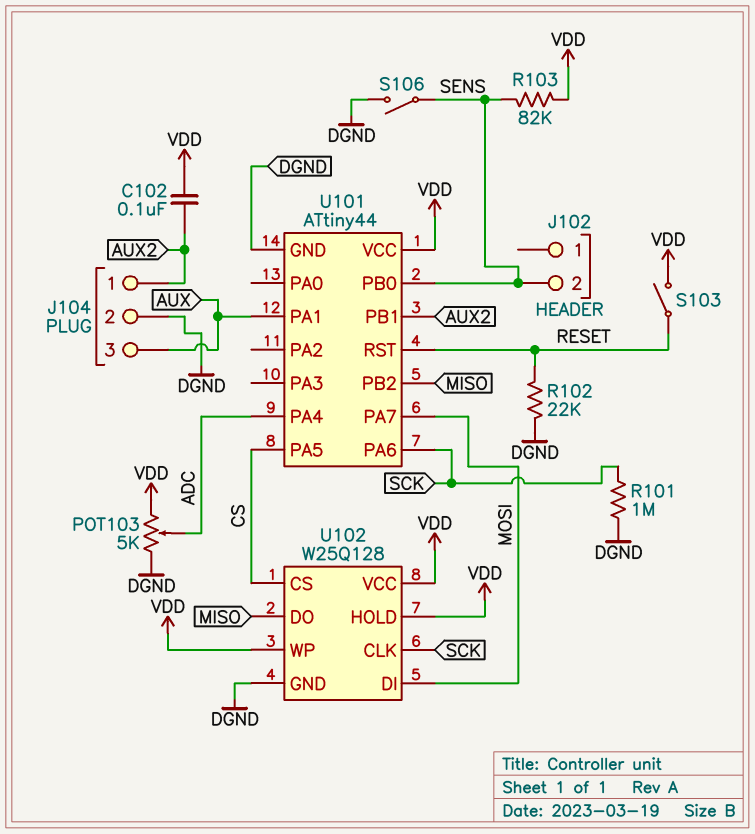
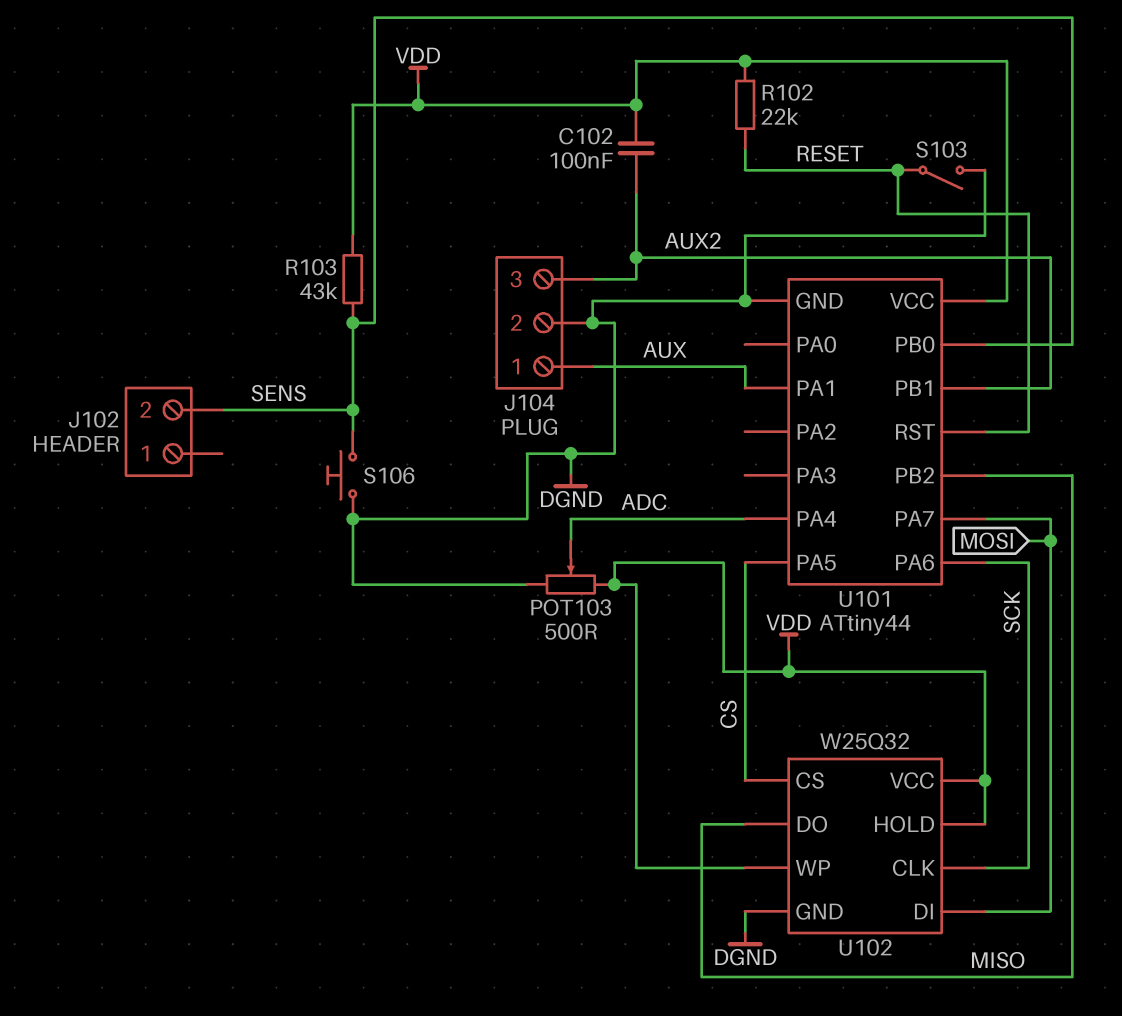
J104 pin 1: AUX2 -> AUX
J104 pin 3: AUX -> AUX2
POT103: 5k (DGND, VDD, wiper ADC) -> 500 (DGND, VDD, wiper ADC)
R101: 1M (DGND, SCK) -> none
R102: 22k (DGND, RESET) -> 22k (RESET, VDD)
R103: 82k (SENS, VDD) -> 43k (SENS, VDD)
S103: switch (RESET, VDD) -> switch (DGND, RESET)
S106: switch (DGND, SENS) -> button (DGND, SENS)
U102: W25Q128 -> W25Q32

